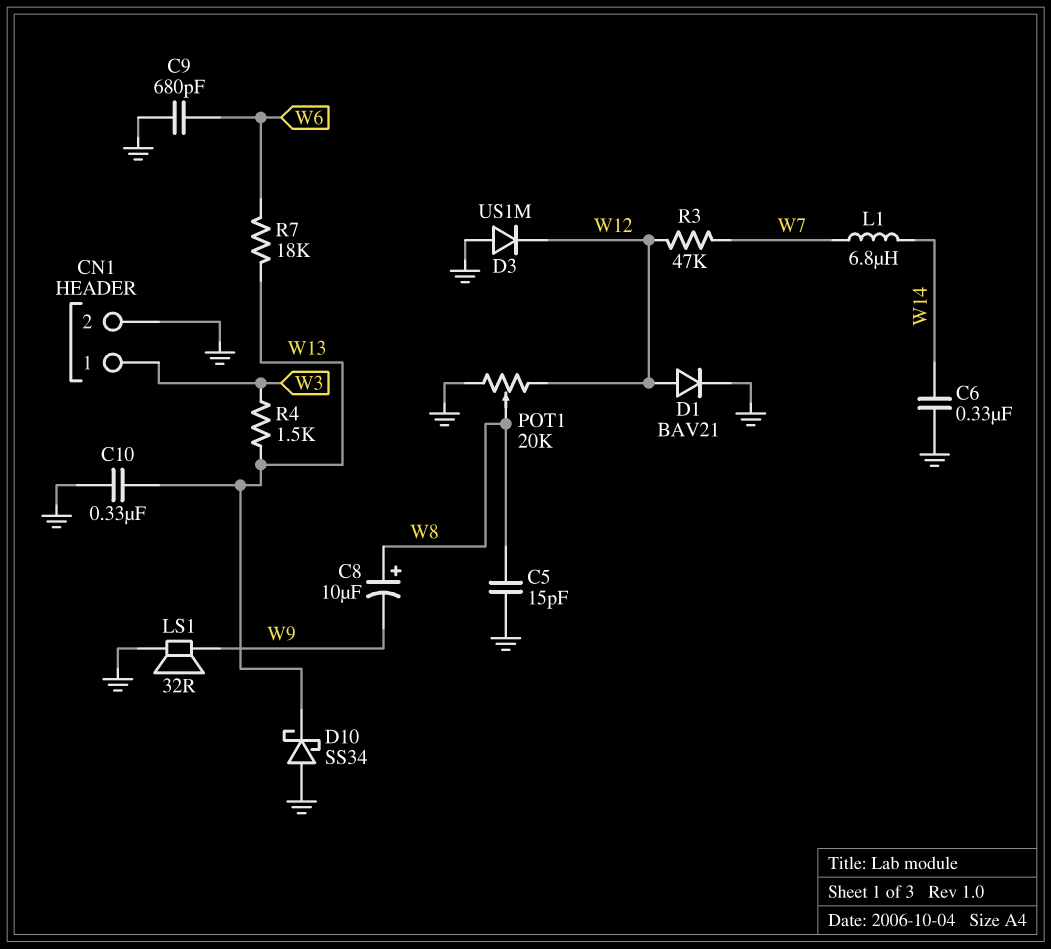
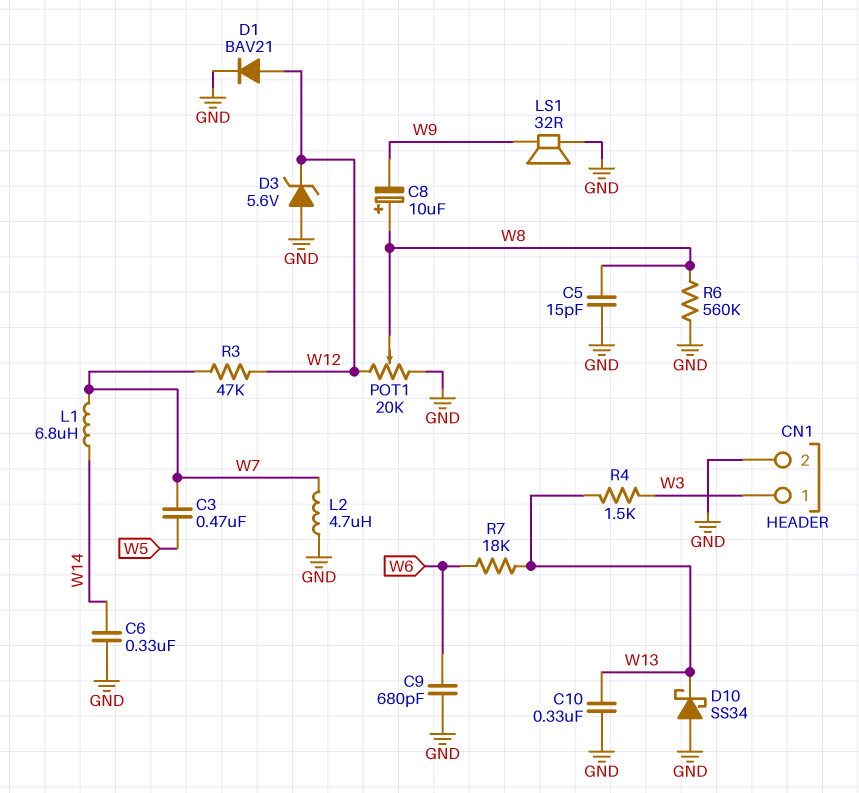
C3: none -> 470nF (W5, W7)
D3: diode US1M (A GND, K W12) -> zener 5.6V (A GND, K W12)
L2: none -> 4.7uH (GND, W7)
R6: none -> 560k (GND, W8)

